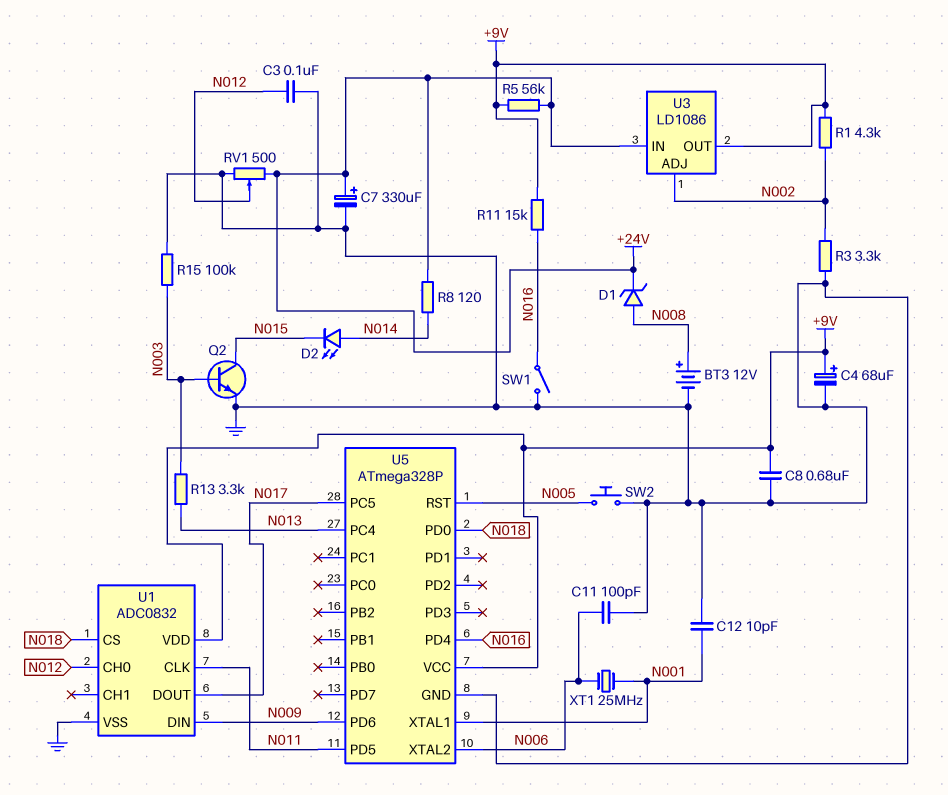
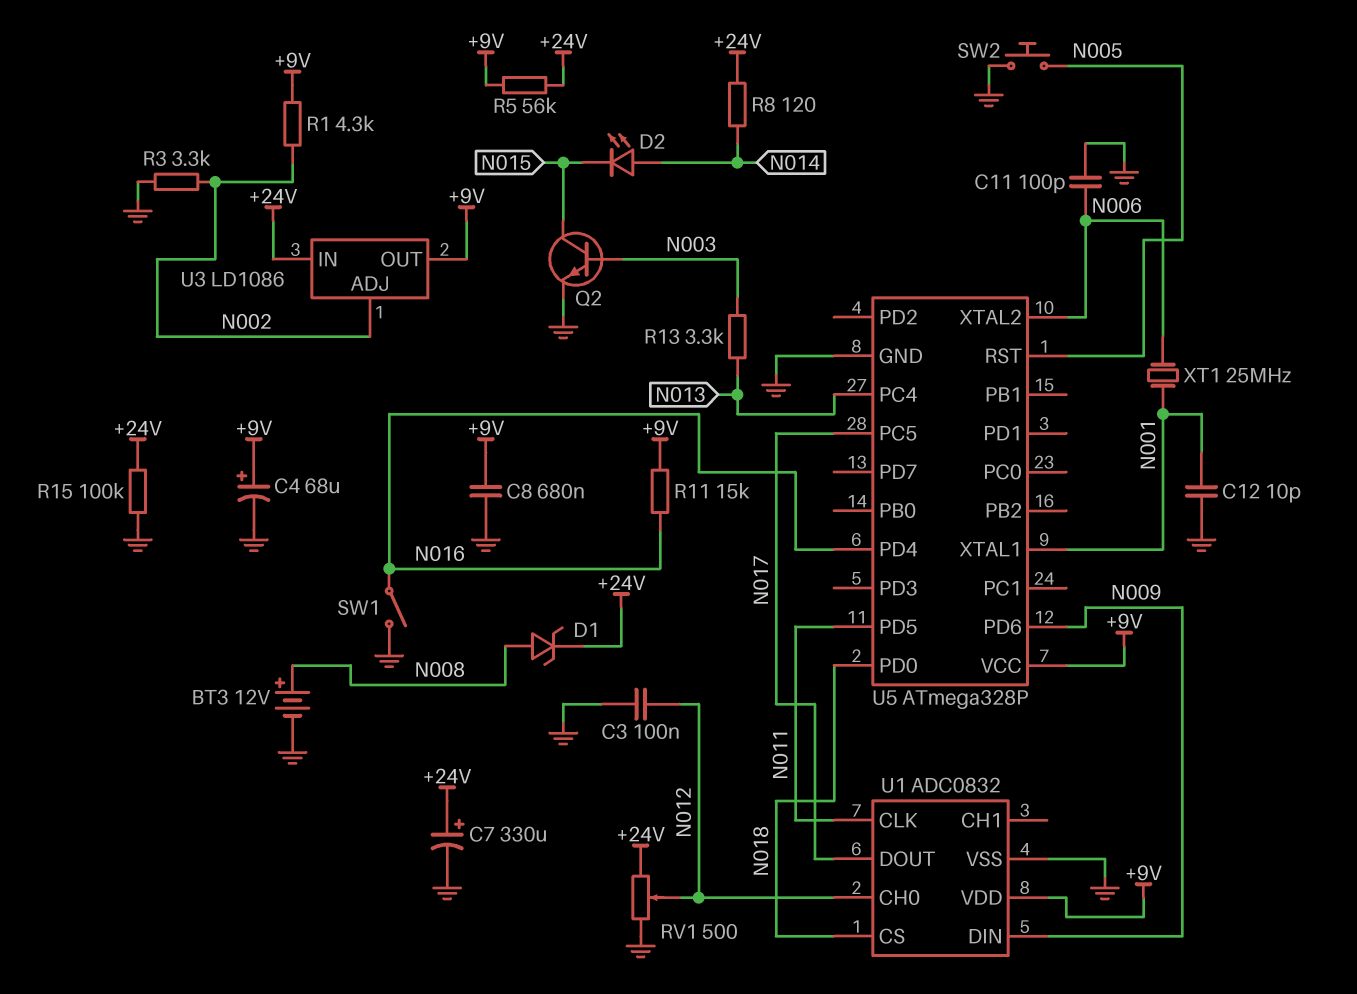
R15: 100k (GND, N003) -> 100k (+24V, GND)

